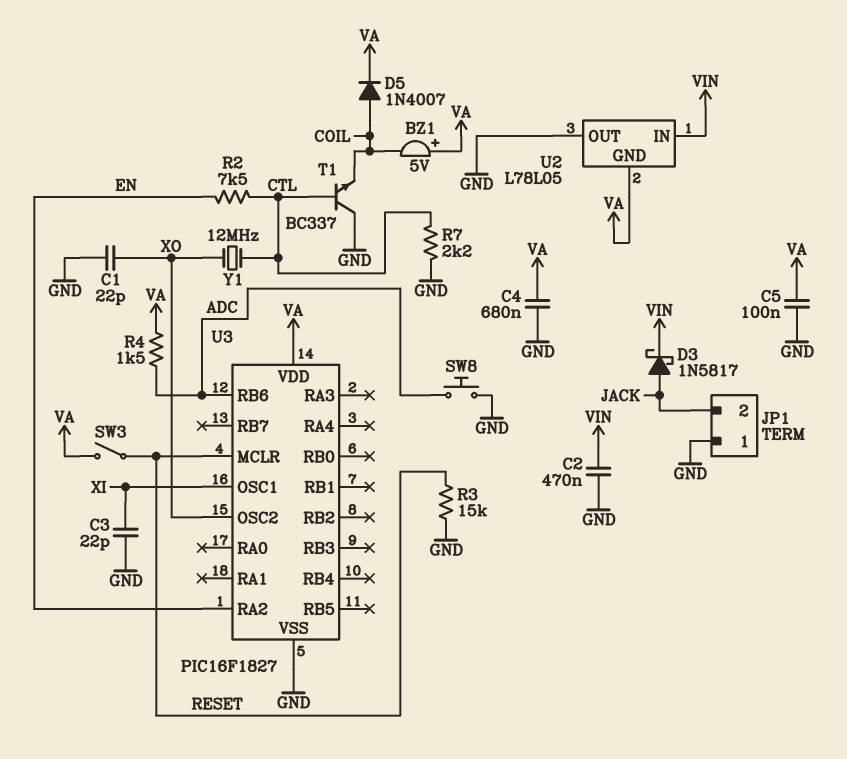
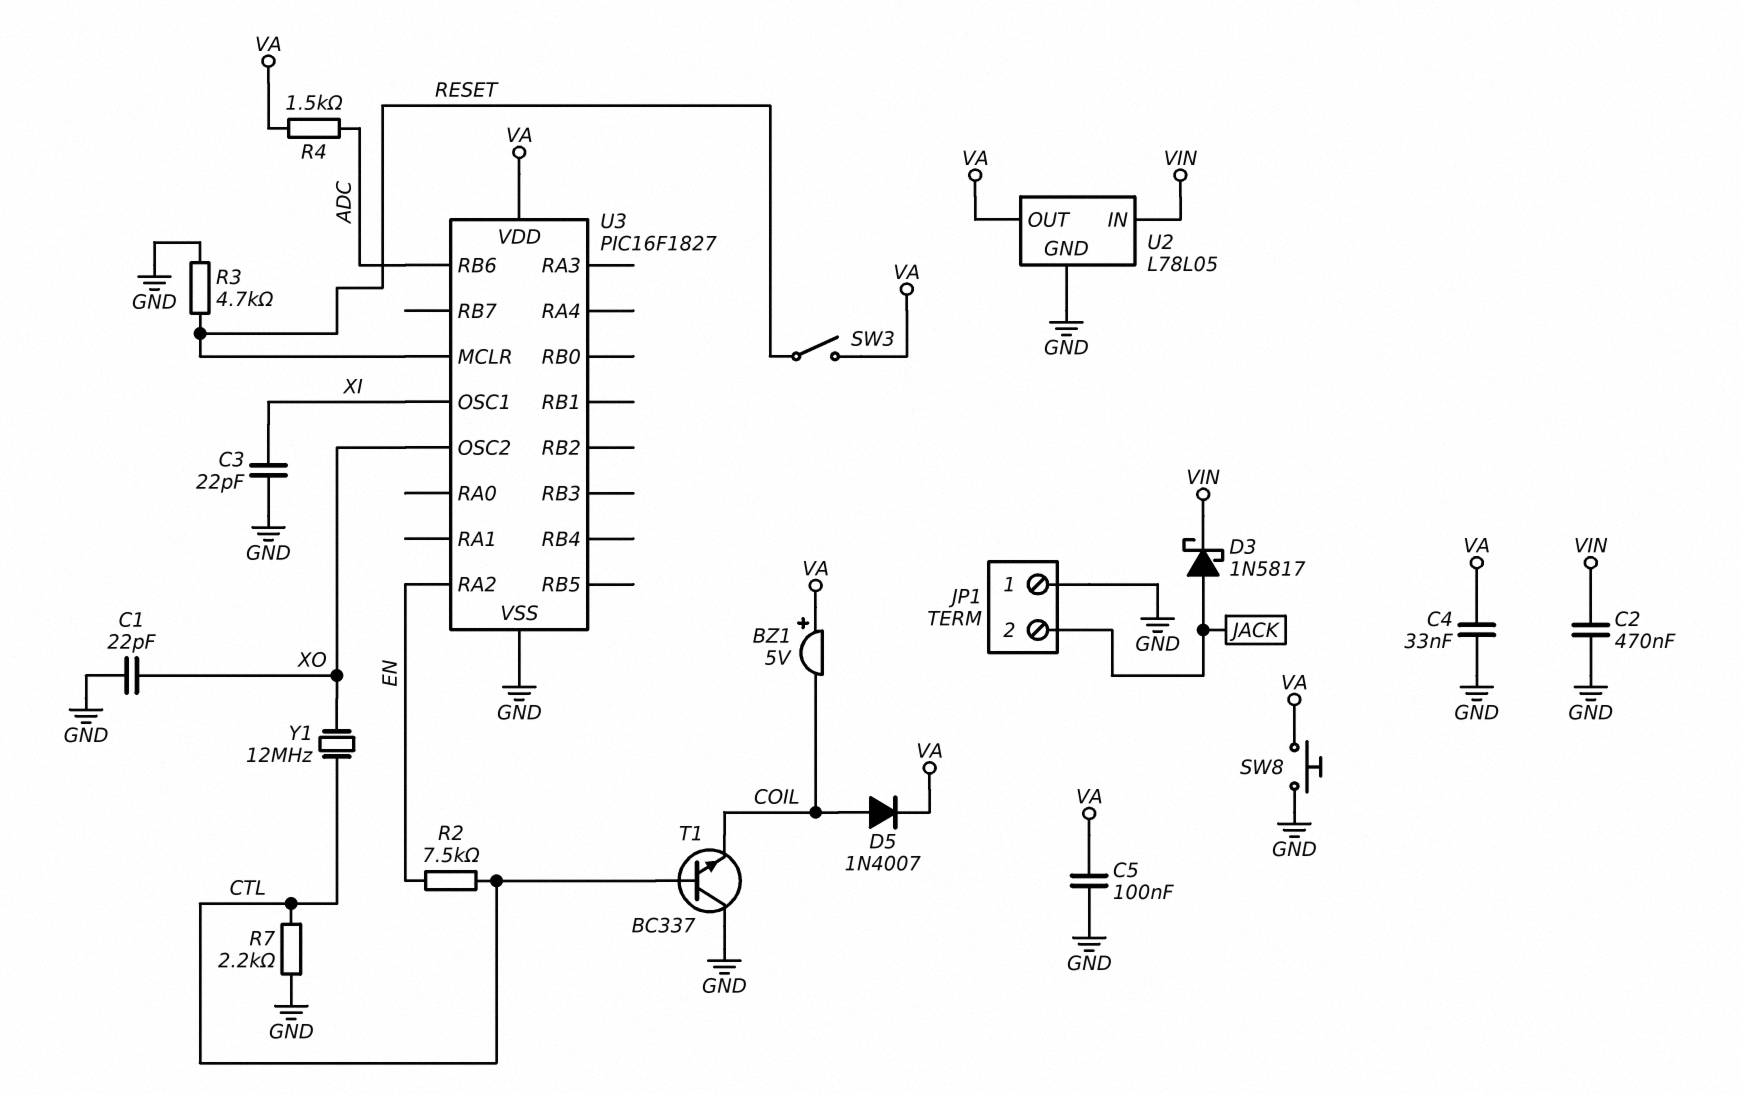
C4: 680nF (GND, VA) -> 33nF (GND, VA)
R3: 15k (GND, RESET) -> 4.7k (GND, RESET)
SW8: button (ADC, GND) -> button (GND, VA)
U2 pin GND: VA -> GND
U2 pin OUT: GND -> VA

